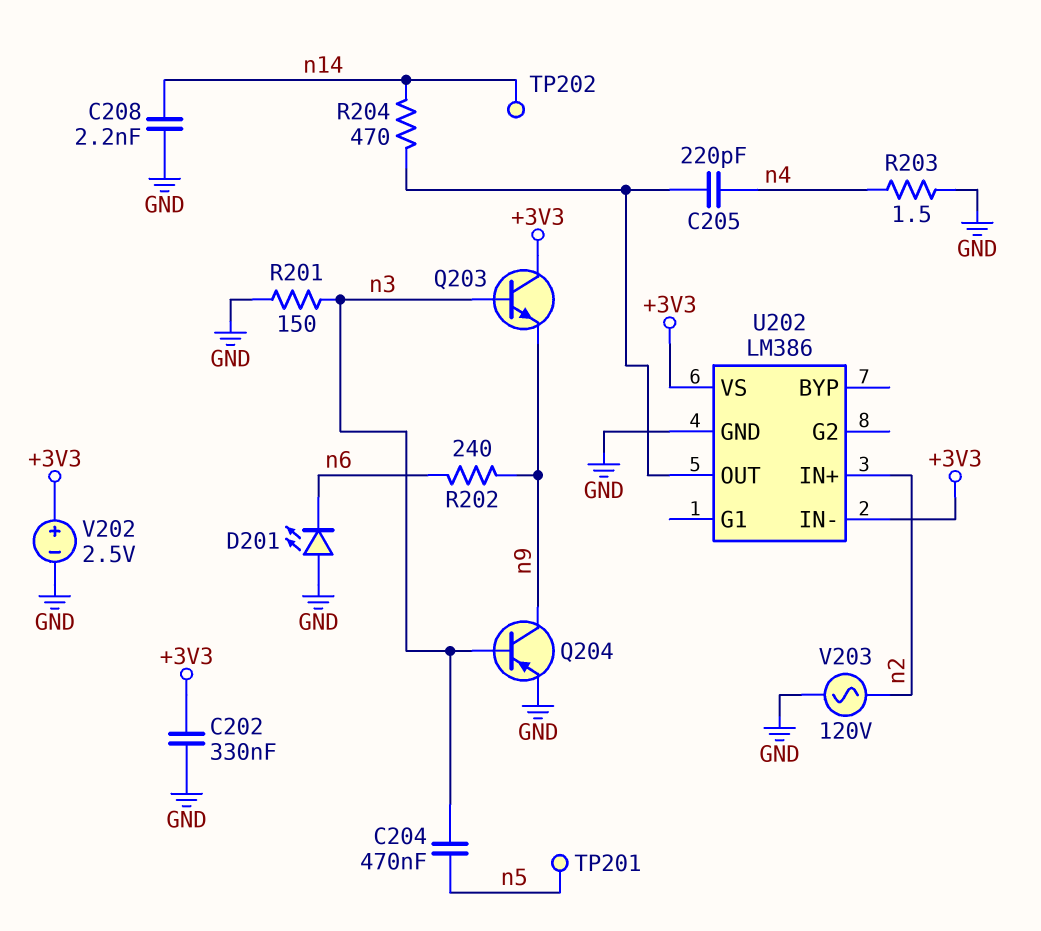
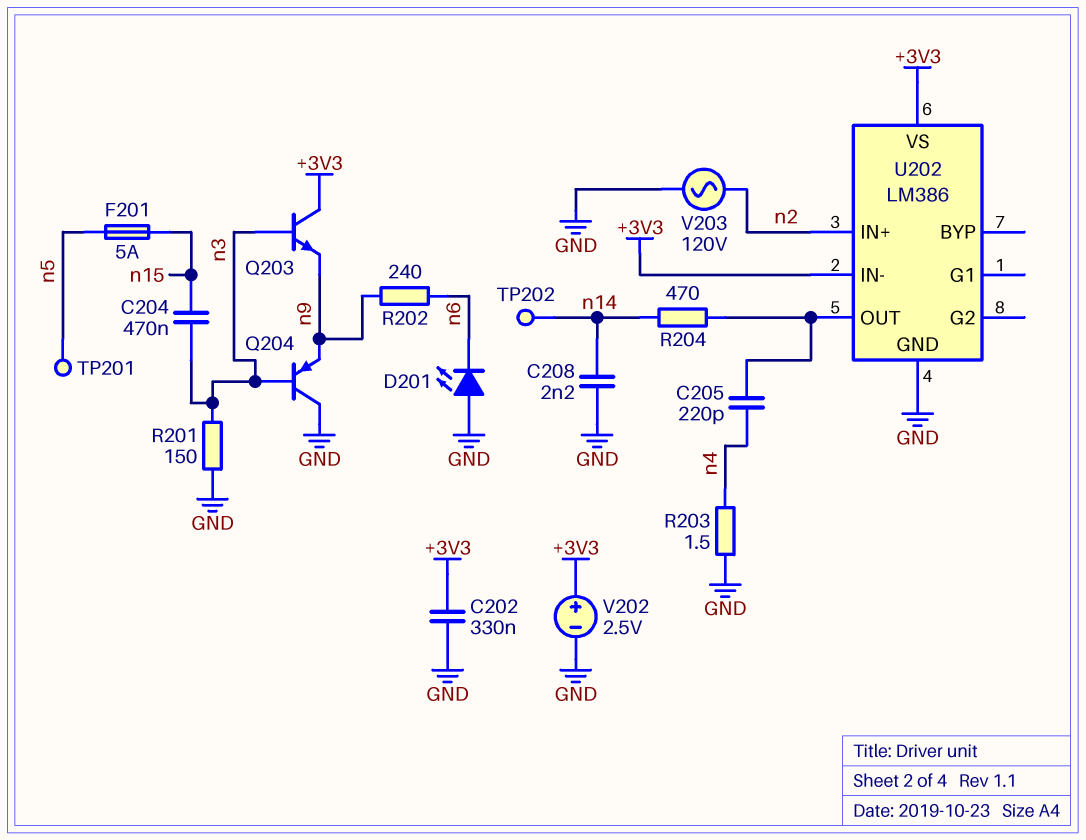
C204: 470nF (n3, n5) -> 470nF (n3, n15)
F201: none -> 5A (n5, n15)
Q204: PNP (B n3, C n9, E GND) -> PNP (B n3, C GND, E n9)

